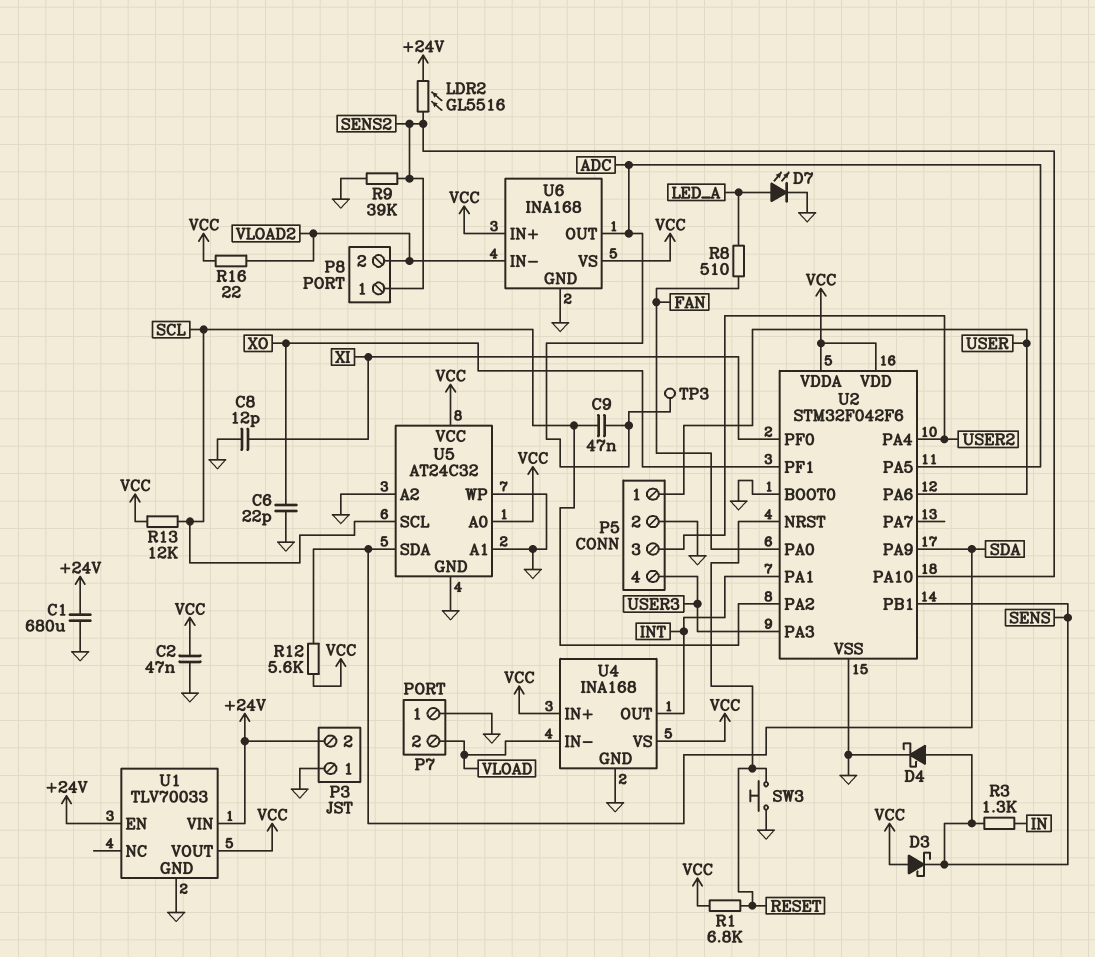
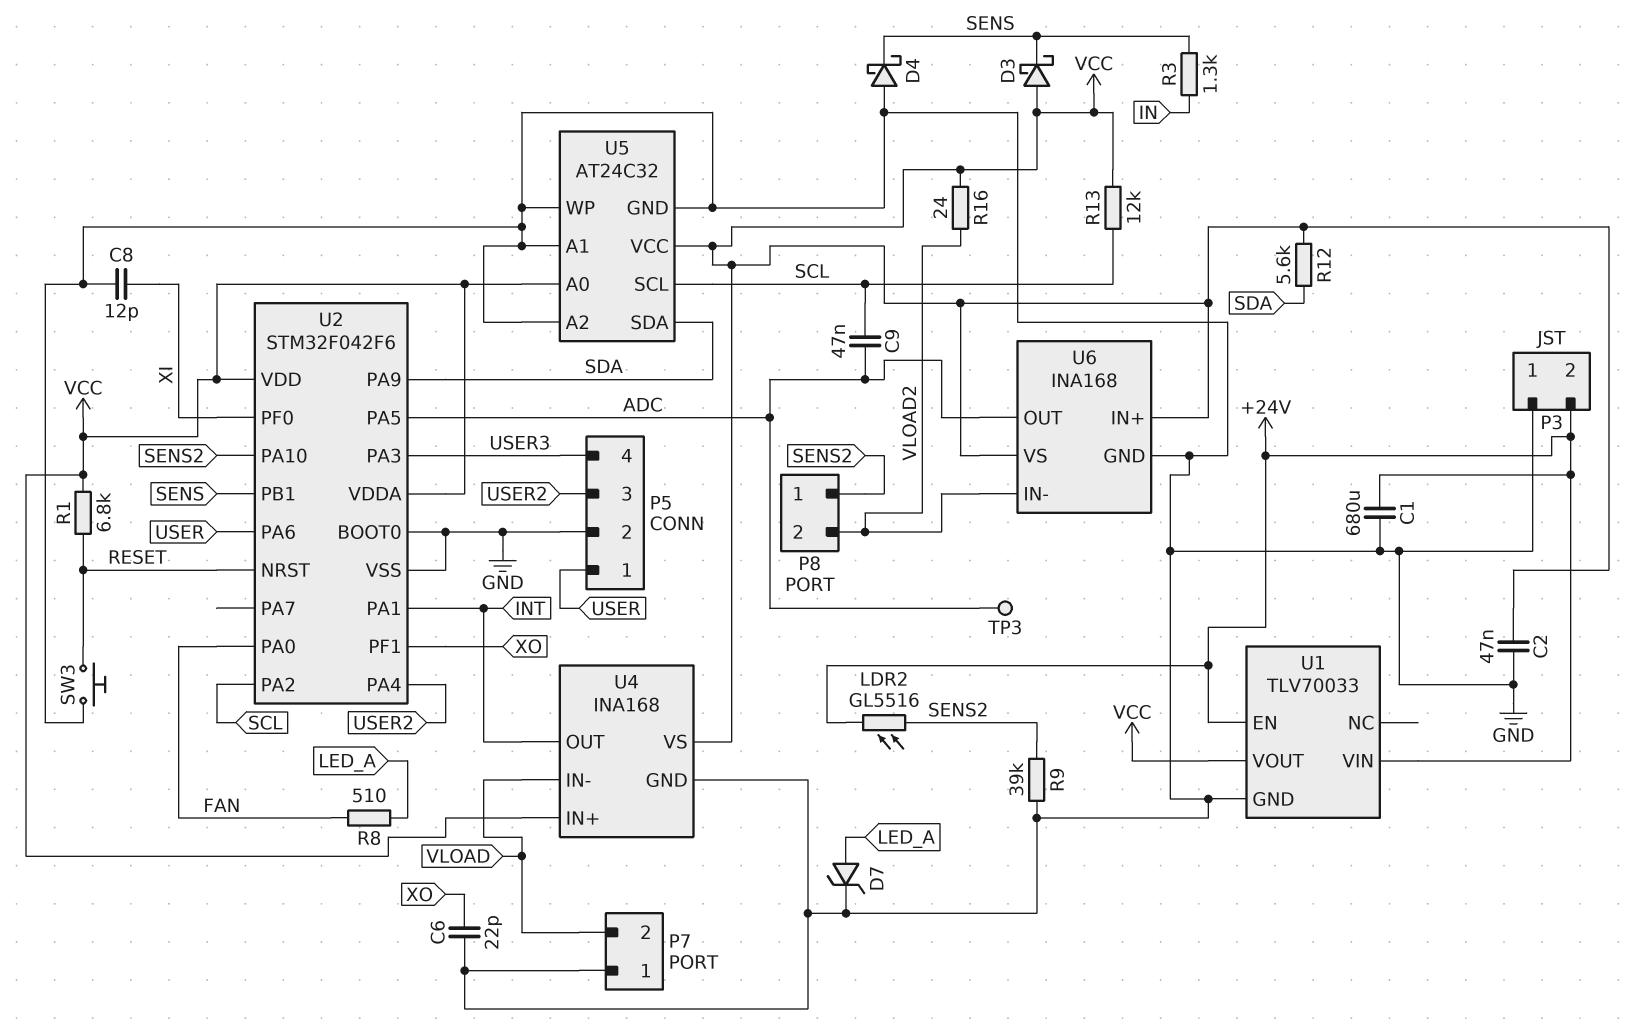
D4: schottky (A SENS, K GND) -> schottky (A GND, K SENS)
D7: LED (A LED_A, K GND) -> zener (A LED_A, K GND)
R16: 22 (VCC, VLOAD2) -> 24 (VCC, VLOAD2)

